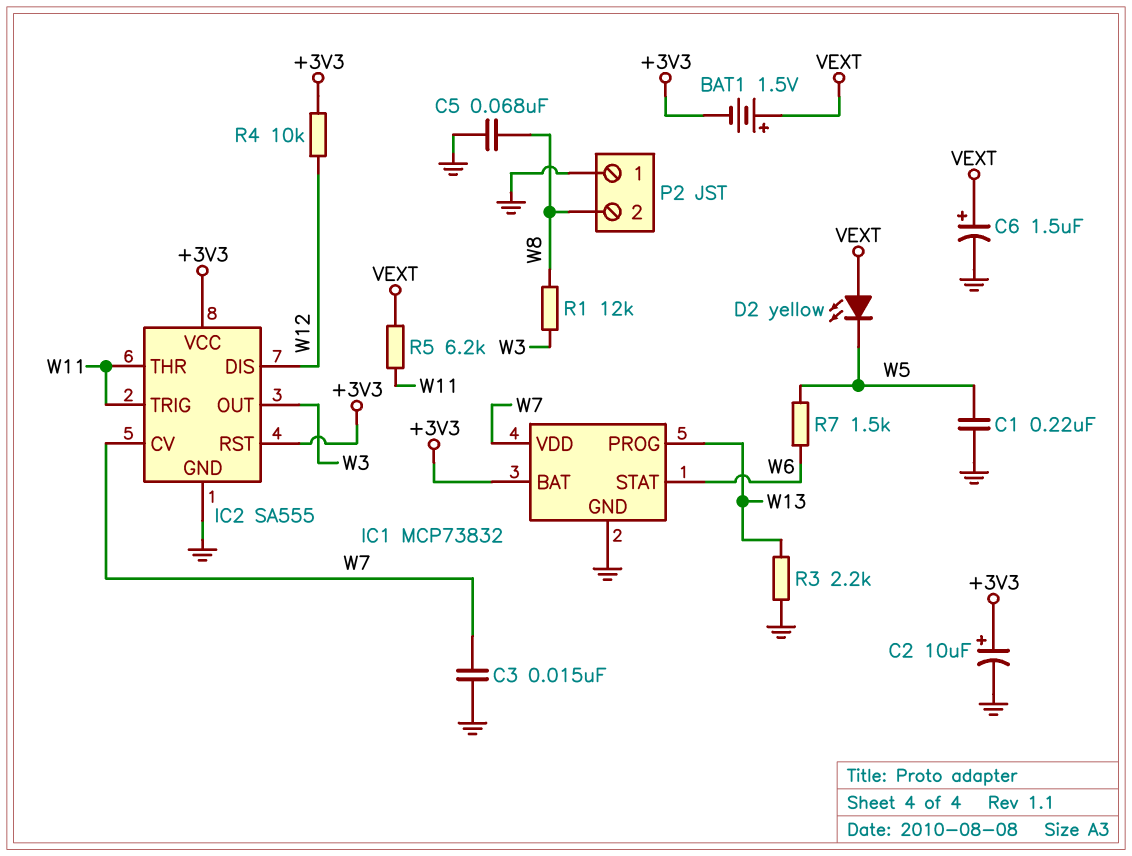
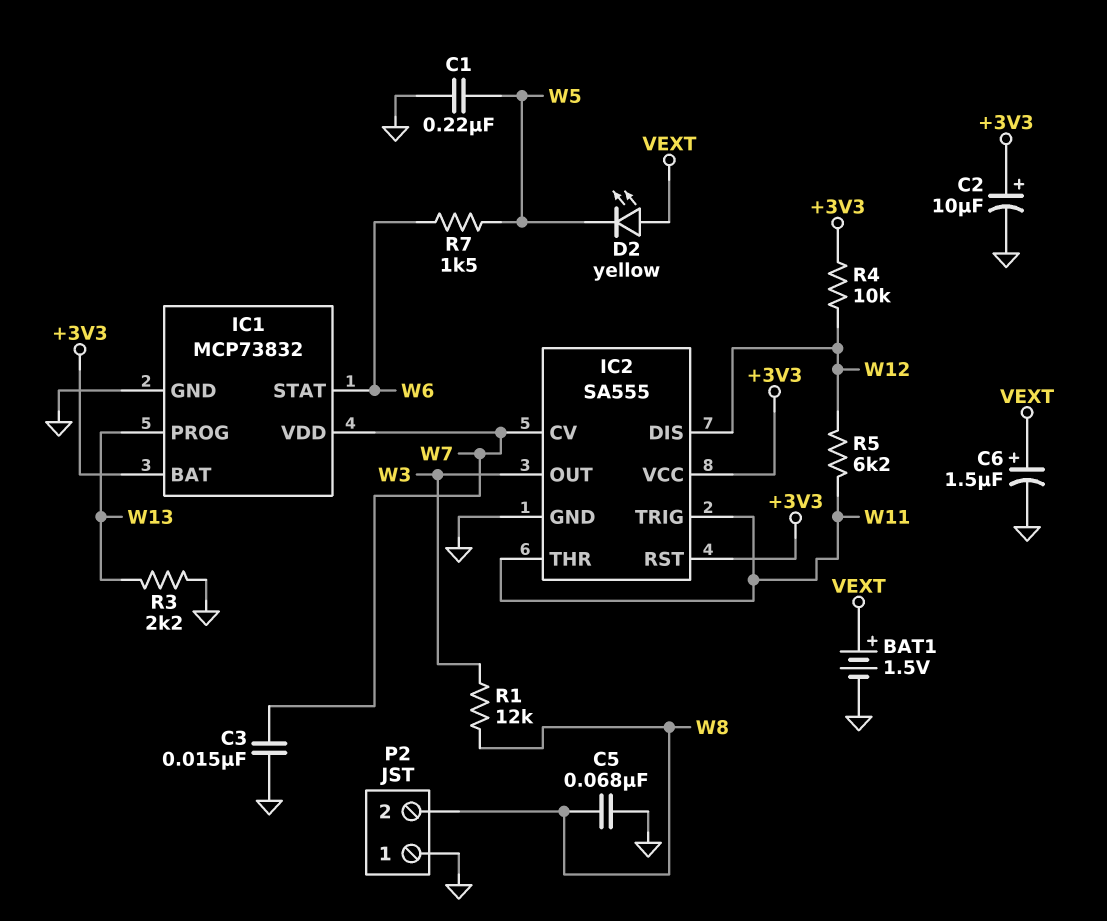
BAT1: 1.5V (plus VEXT, minus +3V3) -> 1.5V (plus VEXT, minus GND)
R5: 6.2k (VEXT, W11) -> 6.2k (W11, W12)

